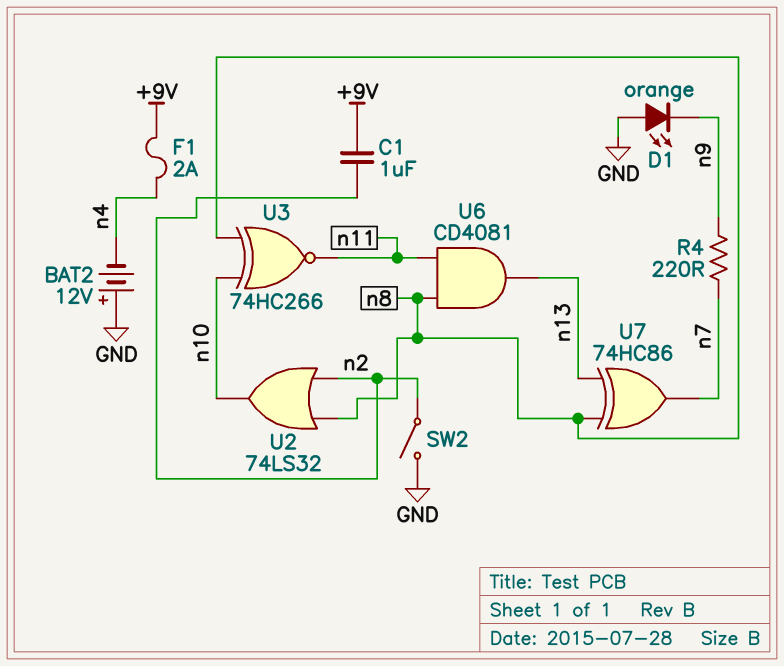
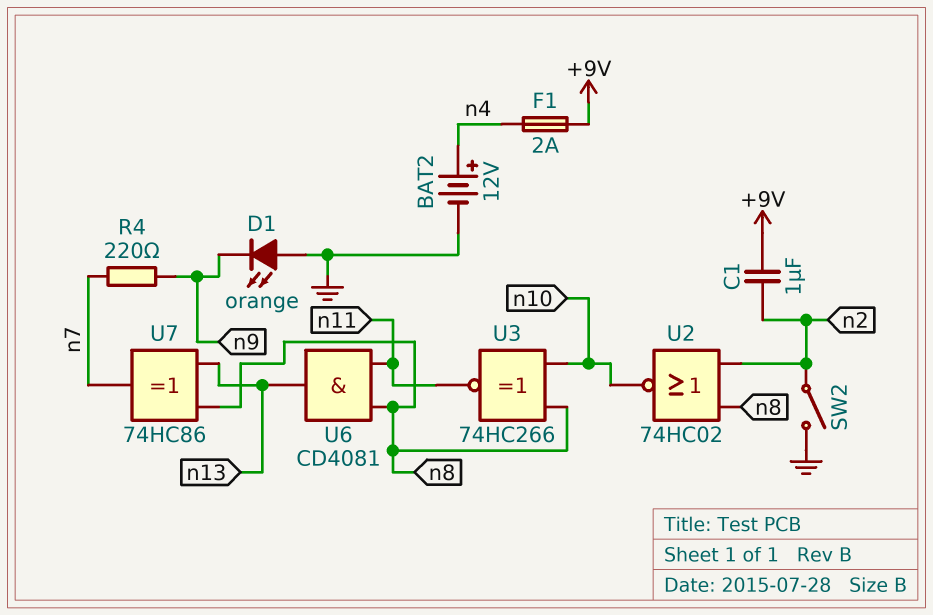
BAT2: 12V (plus GND, minus n4) -> 12V (plus n4, minus GND)
U2: OR 74LS32 (in n2, in n8, out n10) -> NOR 74HC02 (in n2, in n8, out n10)

